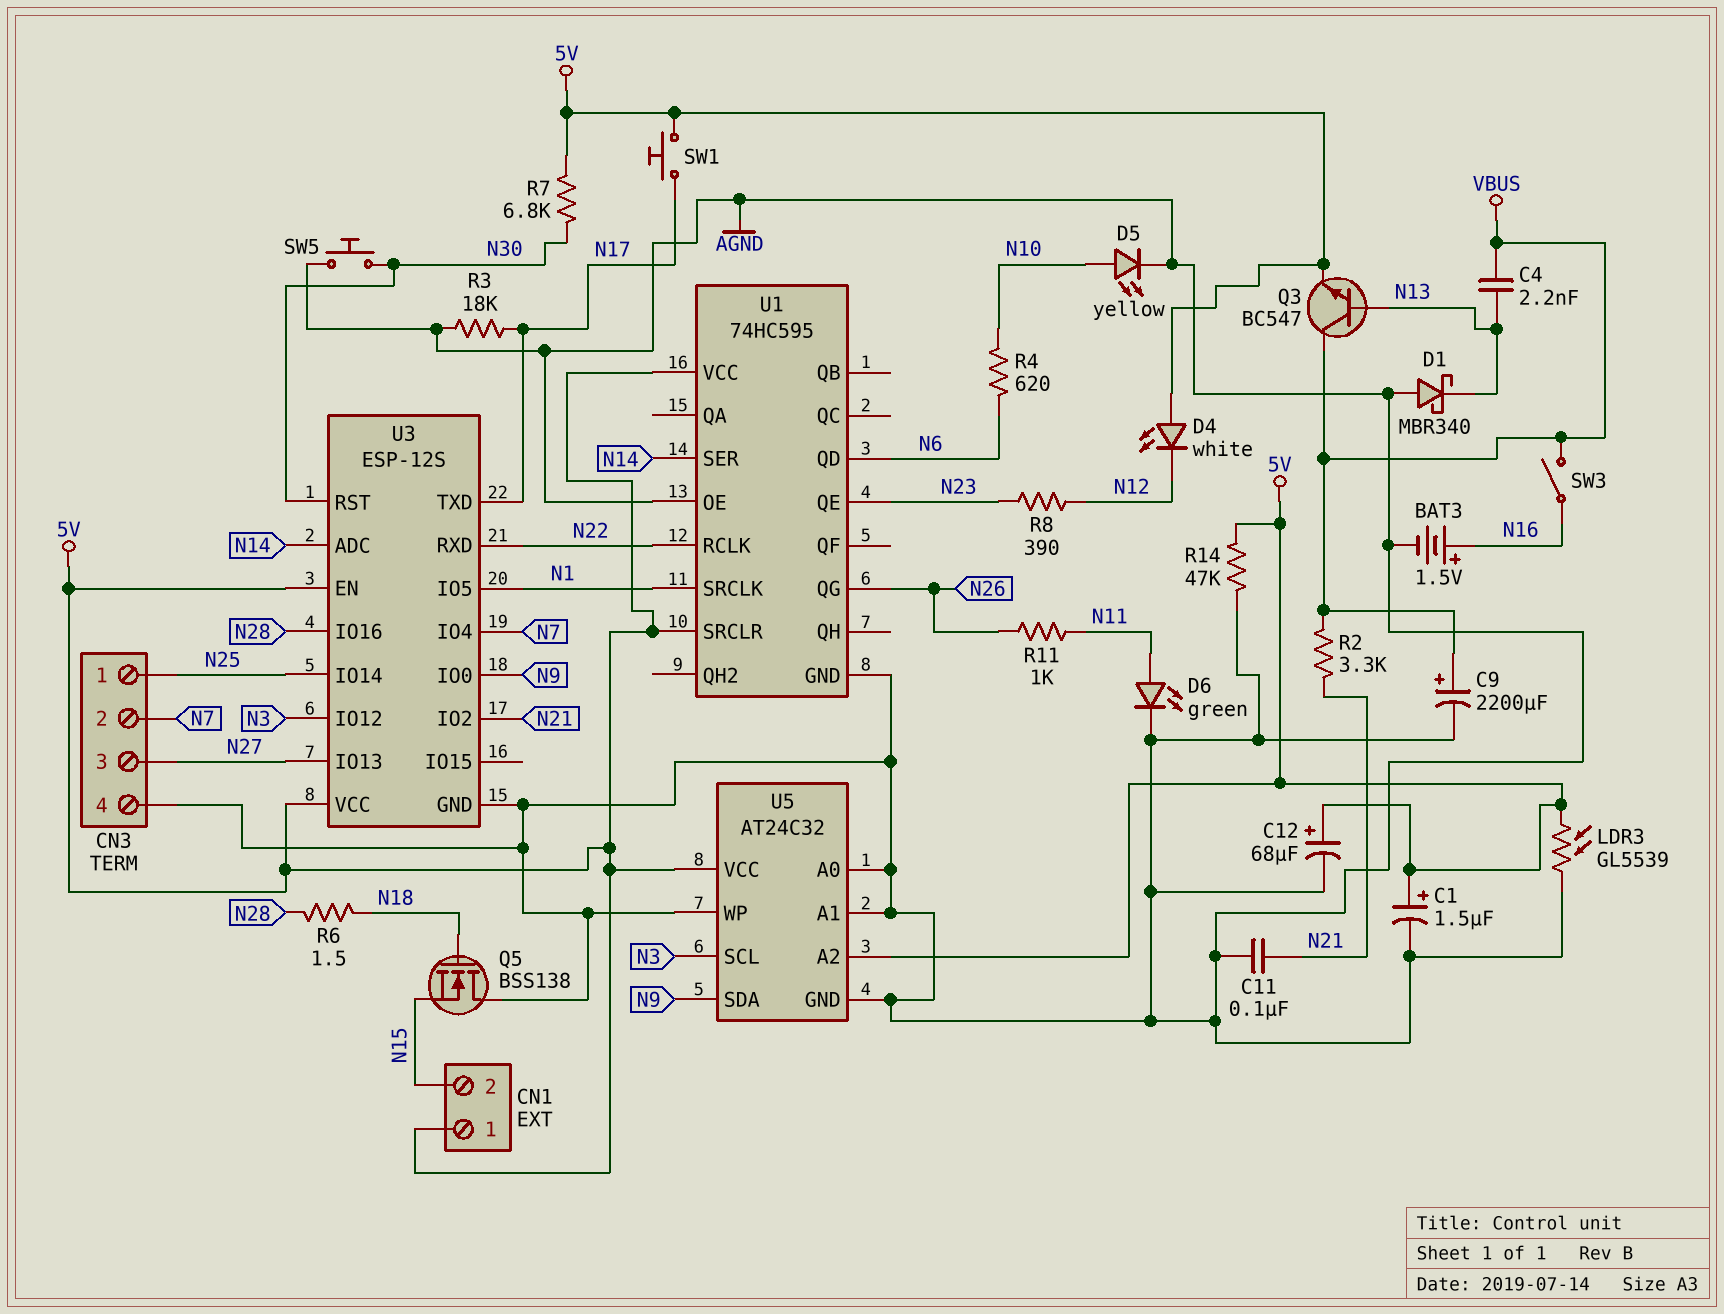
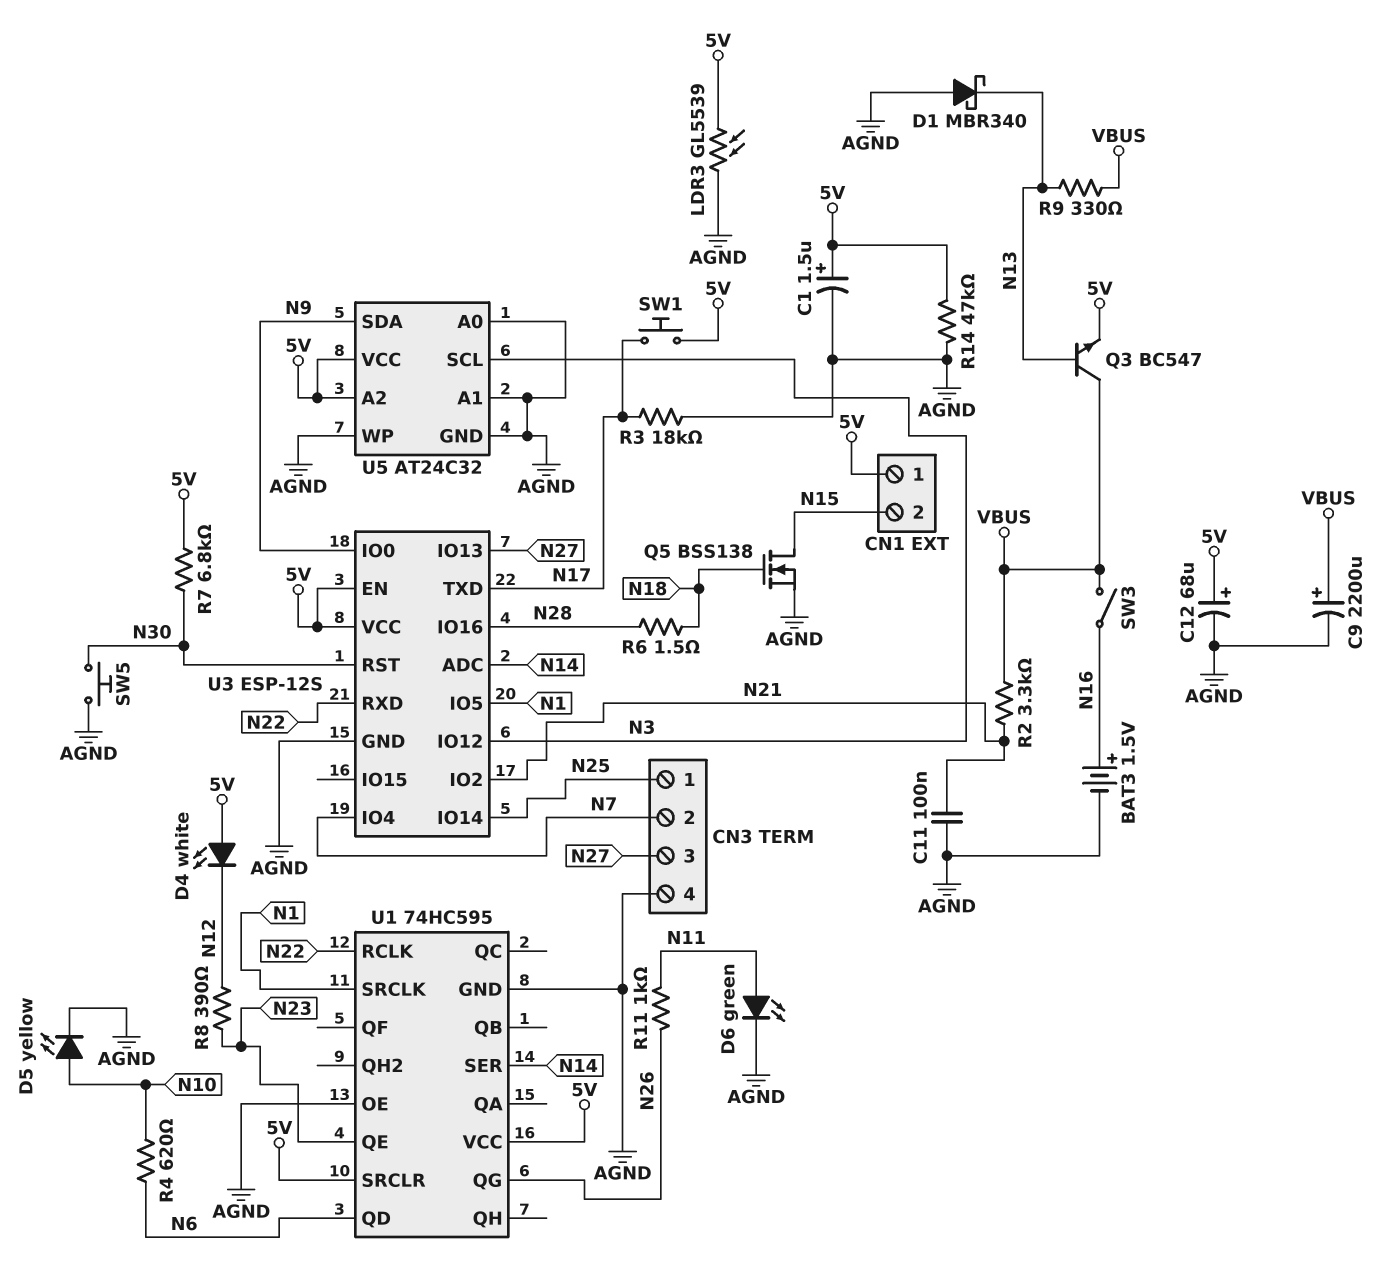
C4: 2.2nF (N13, VBUS) -> none
Q5: NMOS BSS138 (G N18, D AGND, S N15) -> NMOS BSS138 (G N18, D N15, S AGND)
R9: none -> 330 (N13, VBUS)

